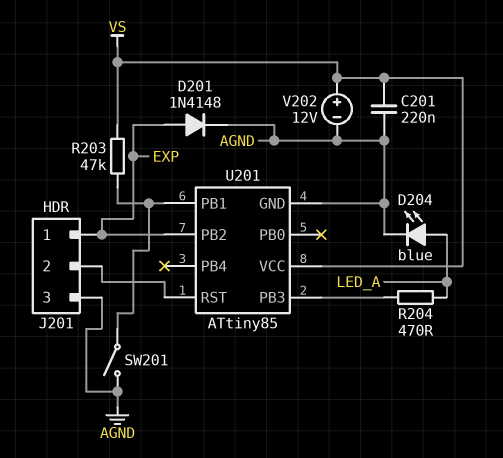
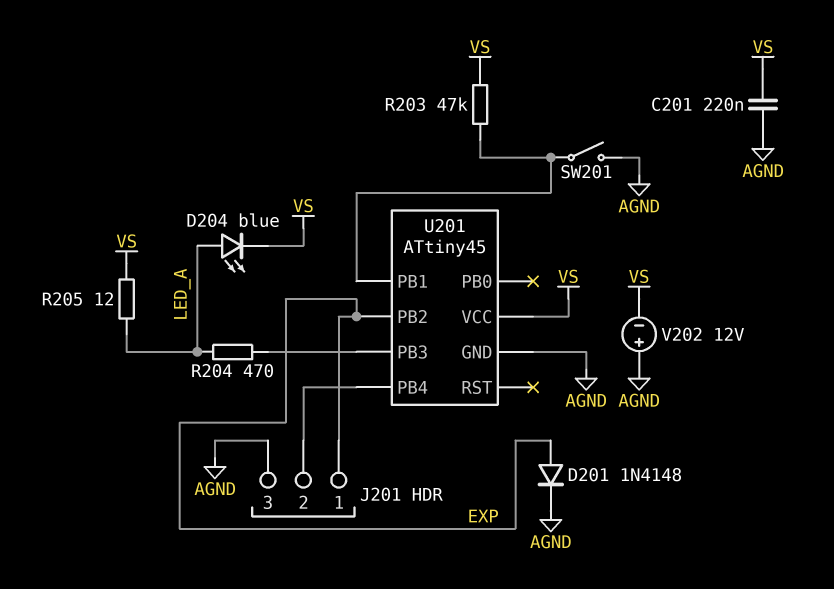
D204: LED blue (A LED_A, K AGND) -> LED blue (A LED_A, K VS)
R205: none -> 12 (LED_A, VS)
U201: ATtiny85 -> ATtiny45
U201 pin PB4: none -> J201/2
U201 pin RST: J201/2 -> none
V202: 12V (plus VS, minus AGND) -> 12V (plus AGND, minus VS)

